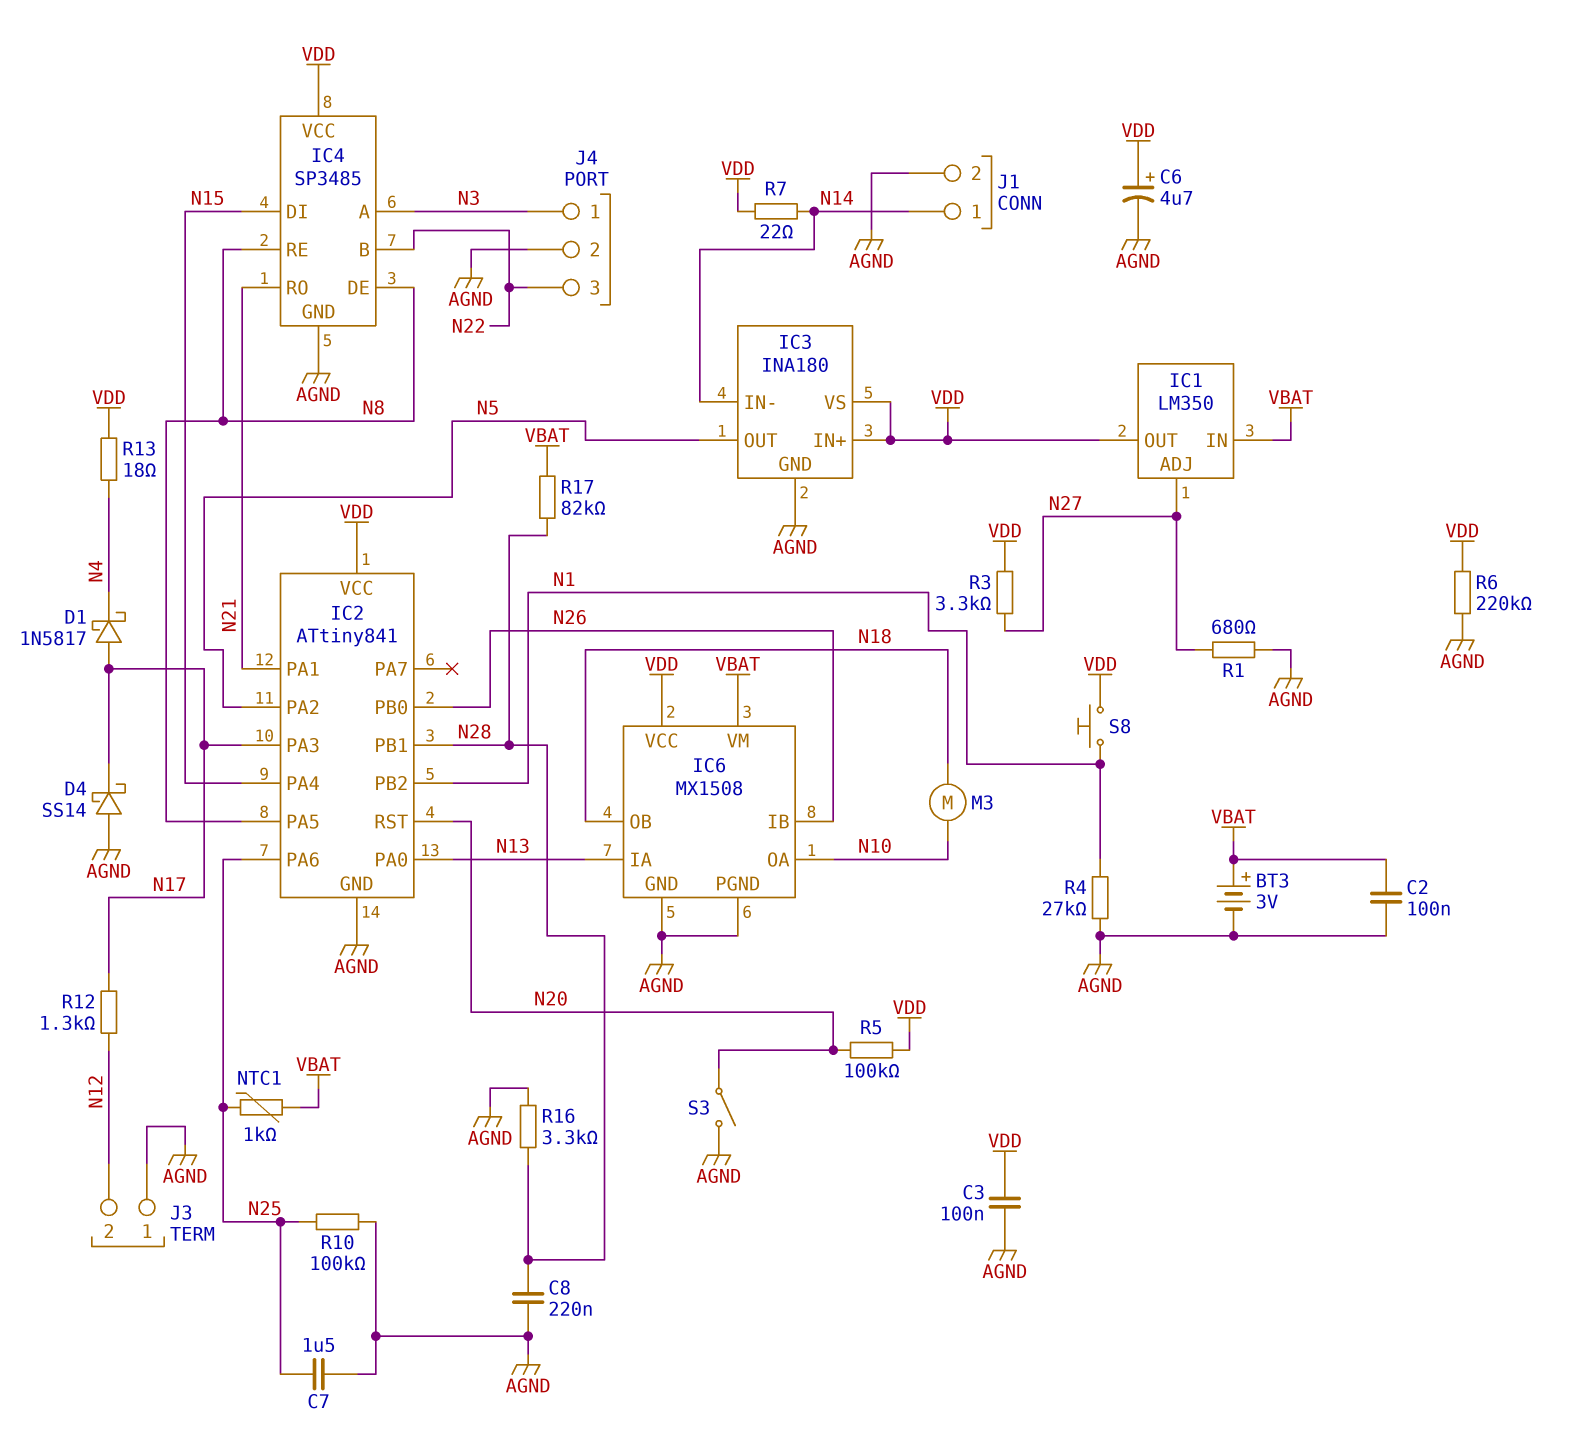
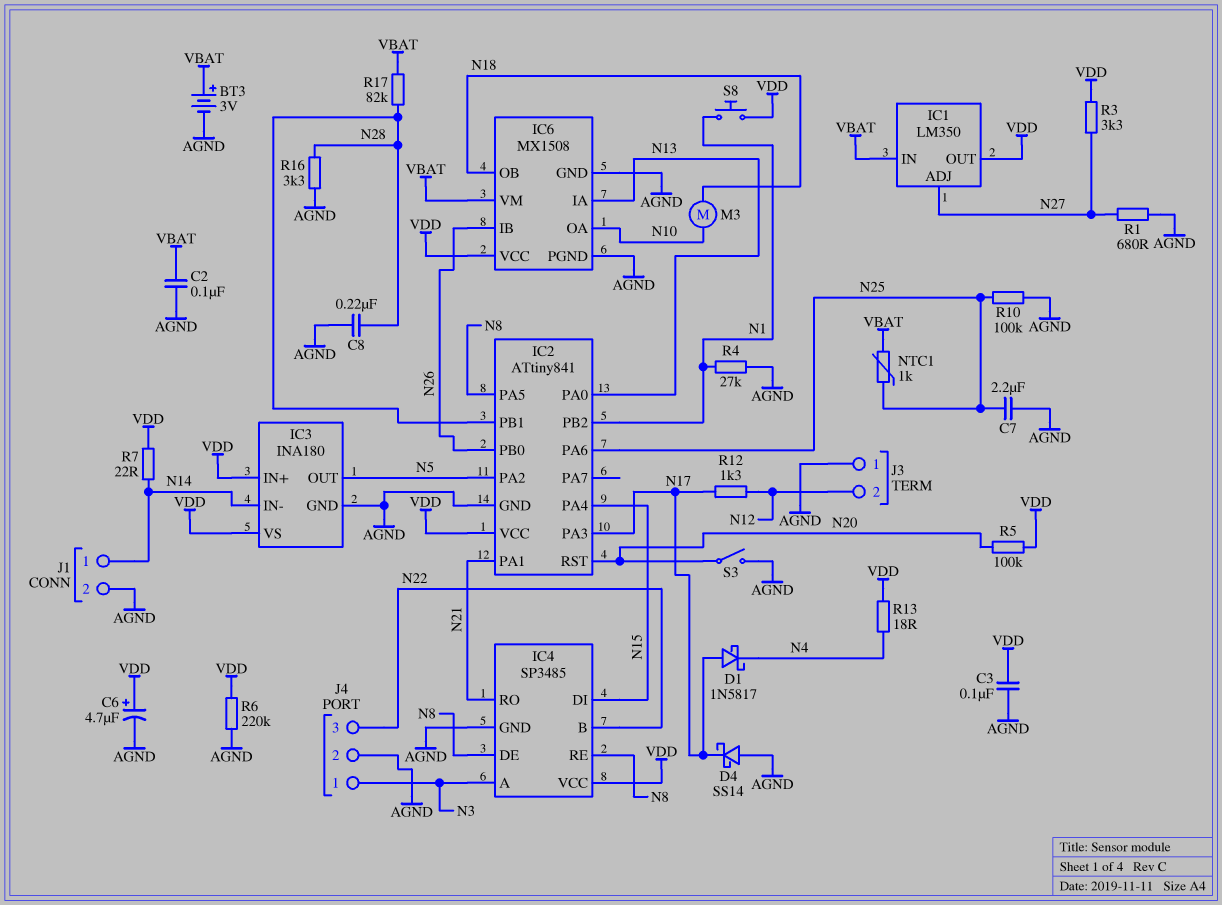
C7: 1.5uF (AGND, N25) -> 2.2uF (AGND, N25)

